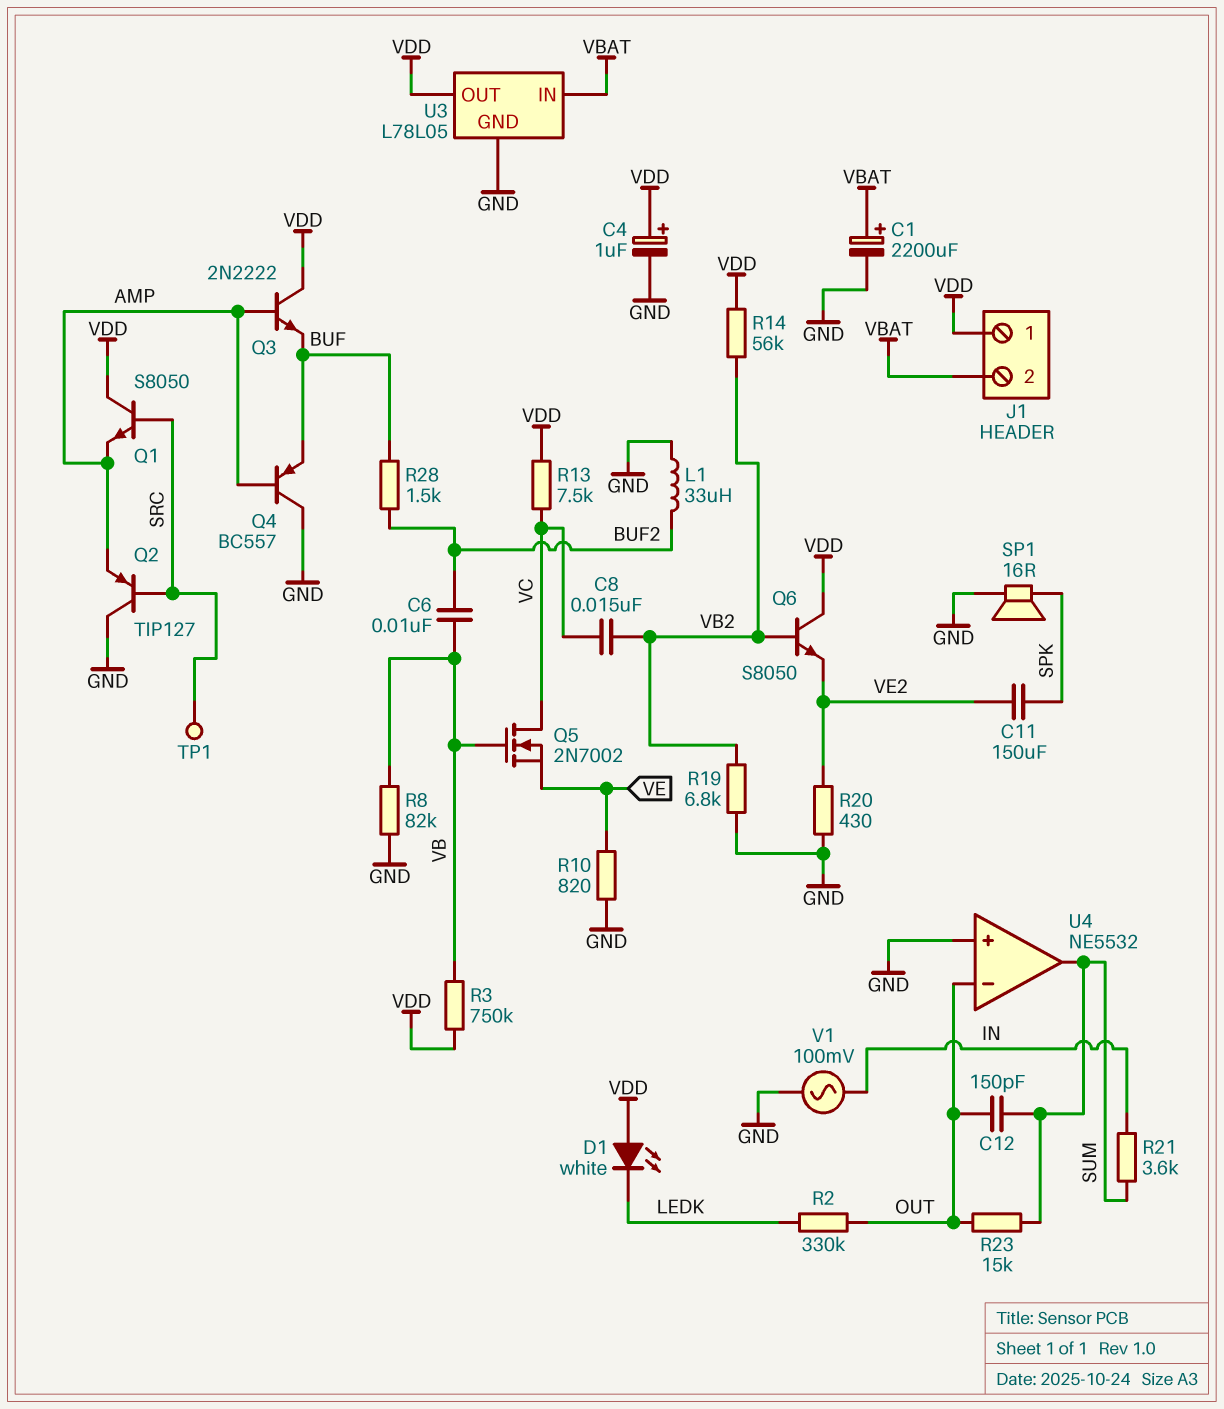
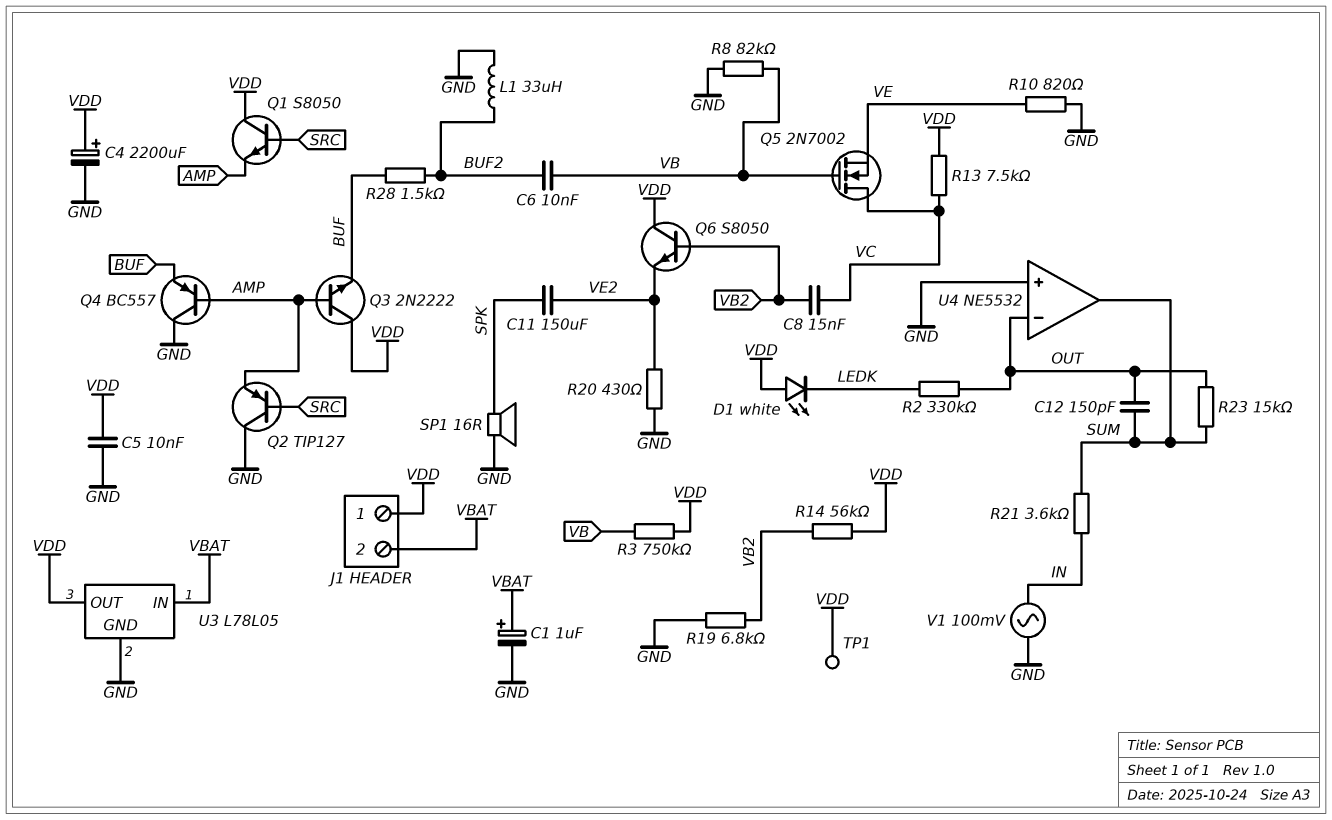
C1: 2200uF (plus VBAT, minus GND) -> 1uF (plus VBAT, minus GND)
C4: 1uF (plus VDD, minus GND) -> 2200uF (plus VDD, minus GND)
C5: none -> 10nF (GND, VDD)
TP1: test point (SRC) -> test point (VDD)

